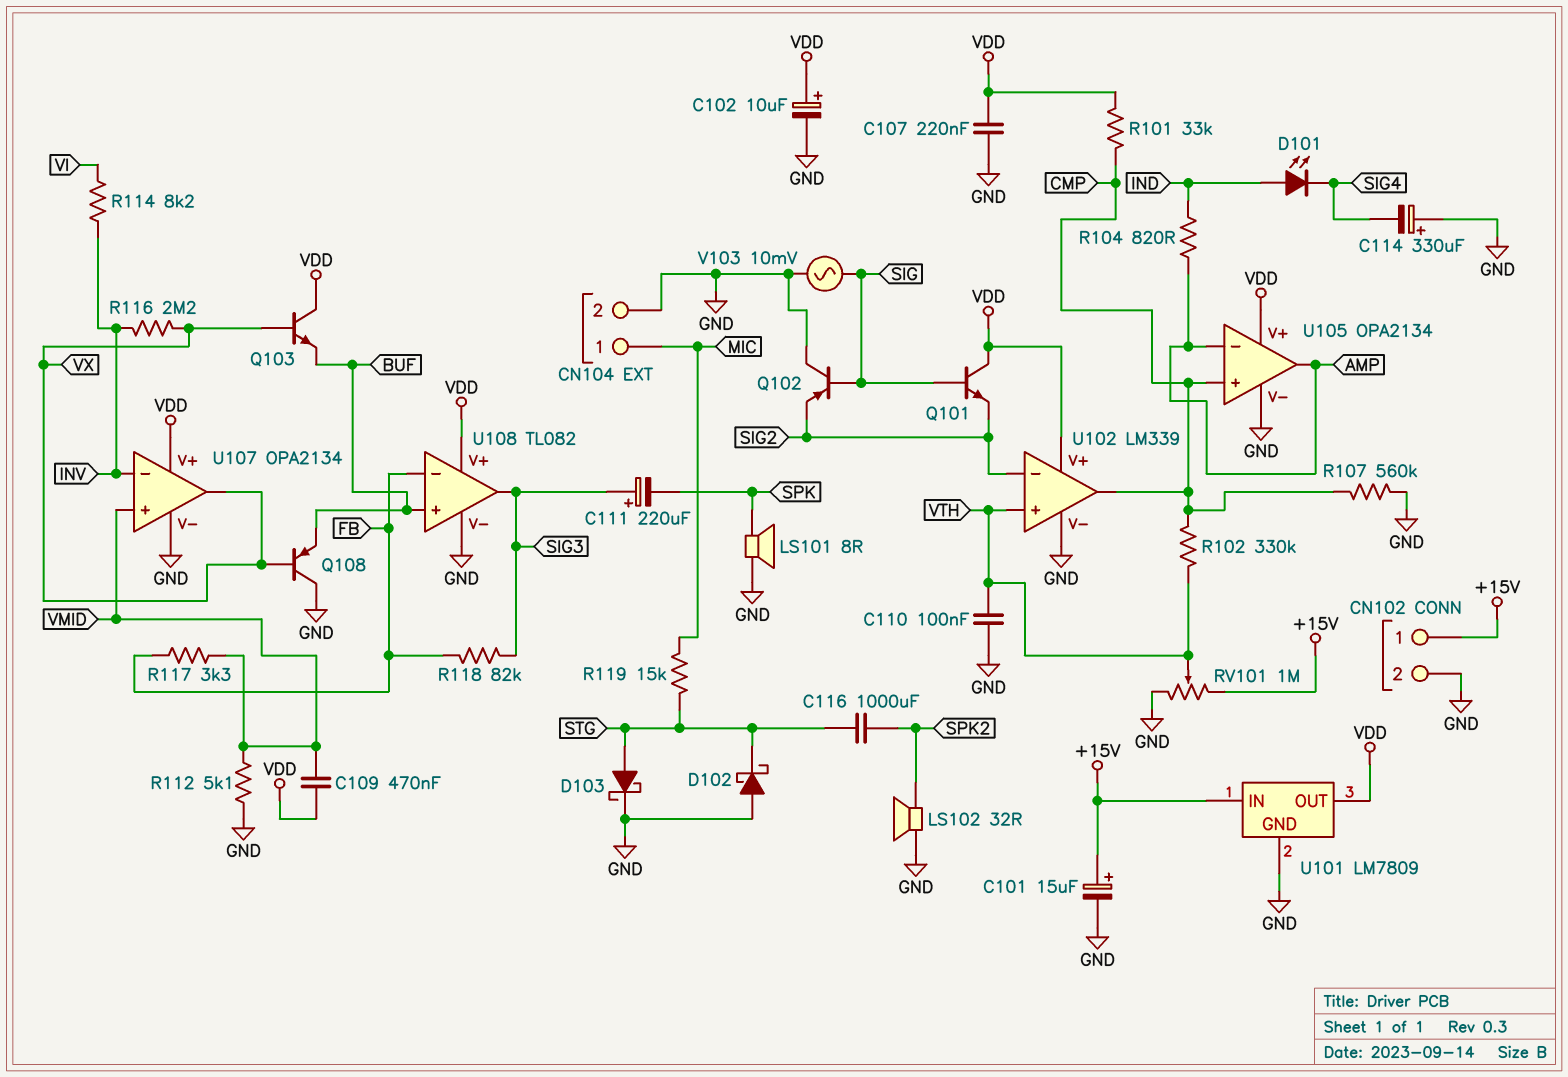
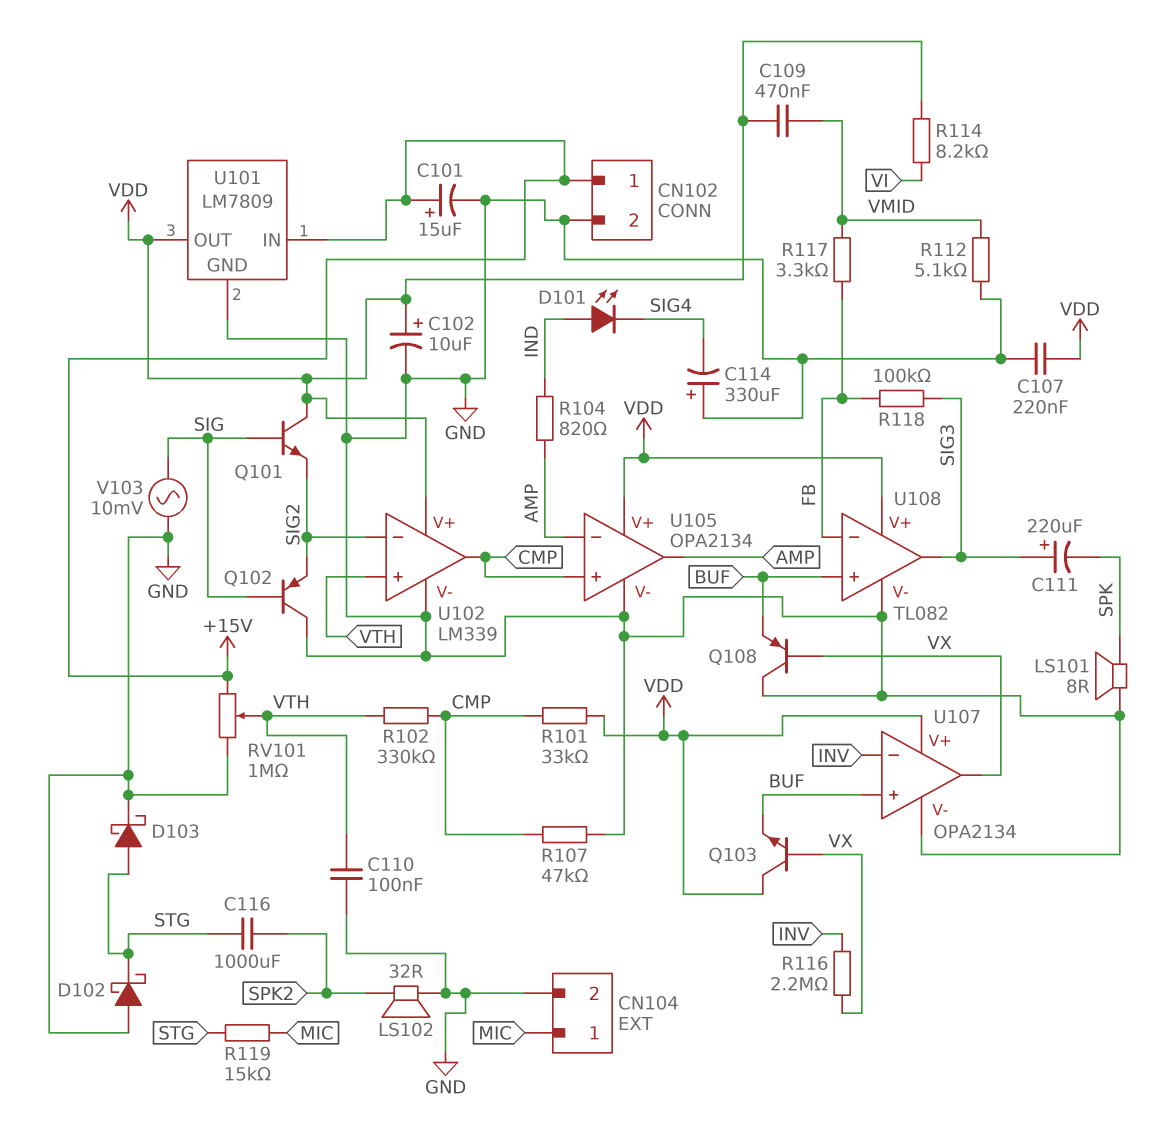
R107: 560k (CMP, GND) -> 47k (CMP, GND)
R114: 8.2k (INV, VI) -> 8.2k (VDD, VI)
R118: 82k (FB, SIG3) -> 100k (FB, SIG3)
U107 pin in+: VMID -> BUF

